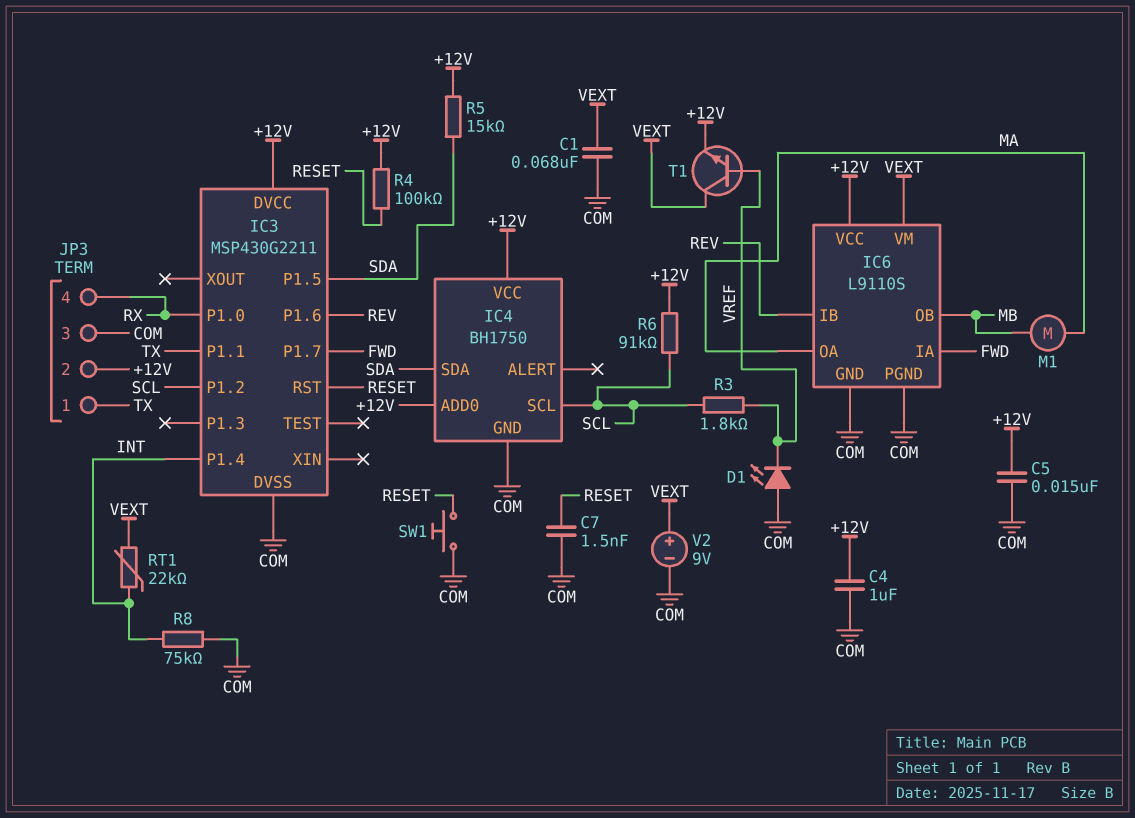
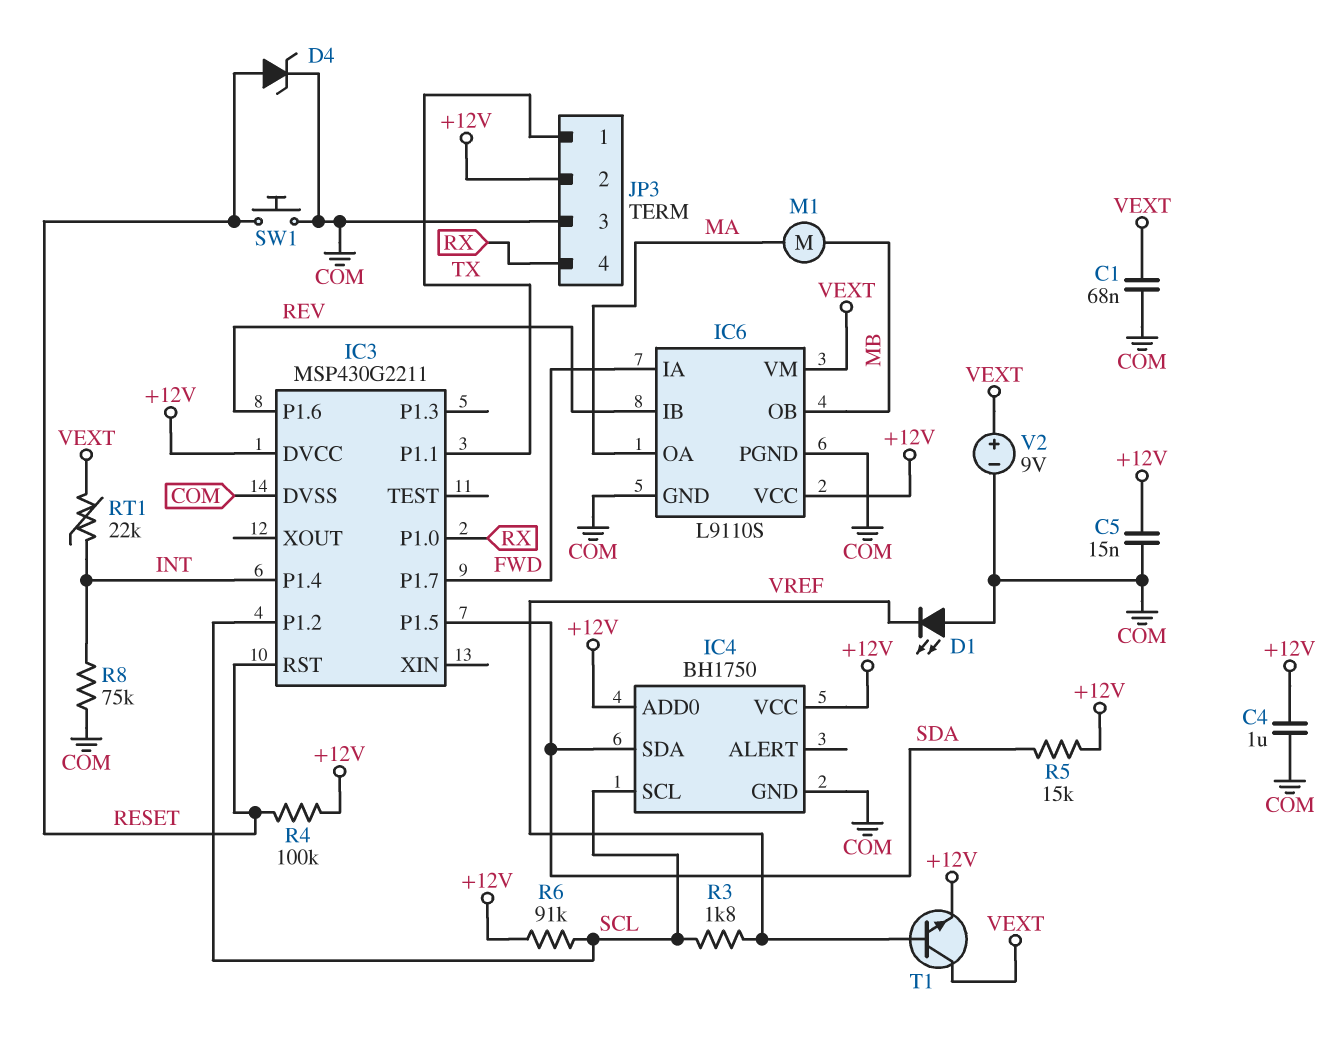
C7: 1.5nF (COM, RESET) -> none
D4: none -> zener (A RESET, K COM)

